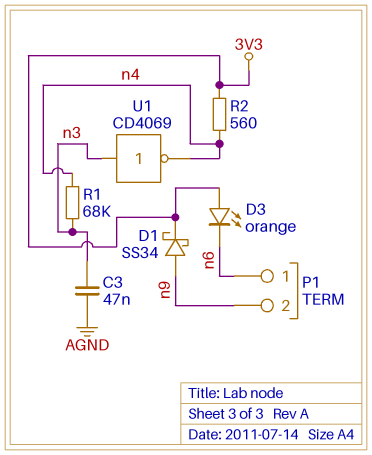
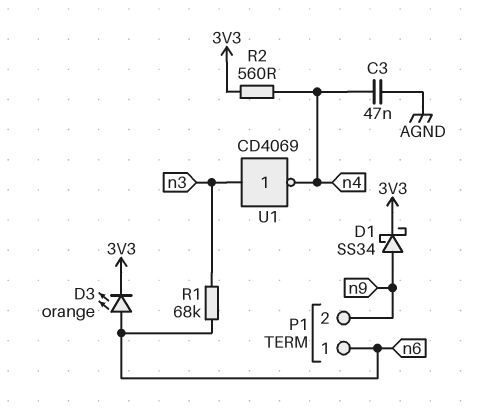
C3: 47nF (AGND, n3) -> 47nF (AGND, n4)
D3: LED orange (A 3V3, K n6) -> LED orange (A n6, K 3V3)
R1: 68k (n3, n4) -> 68k (n3, n6)

